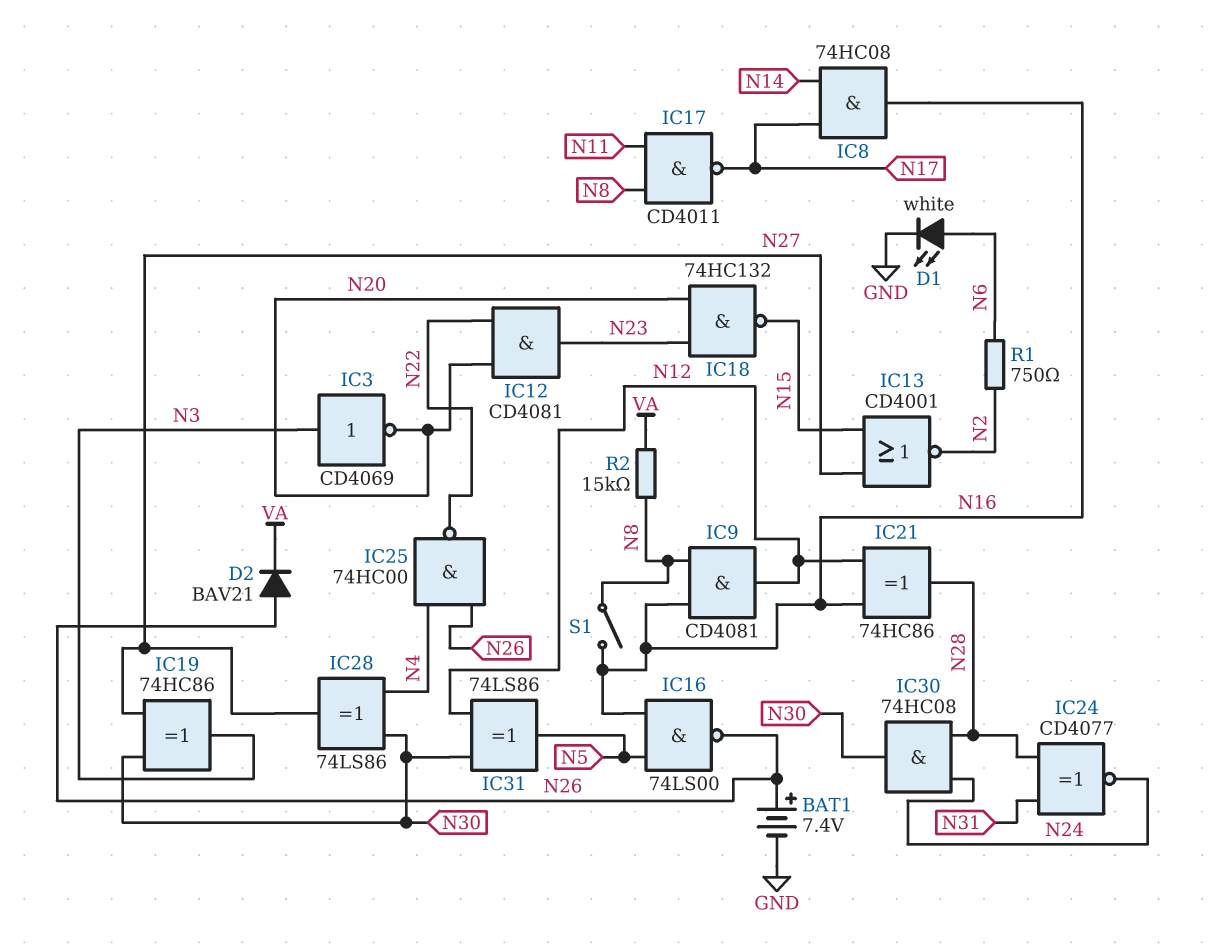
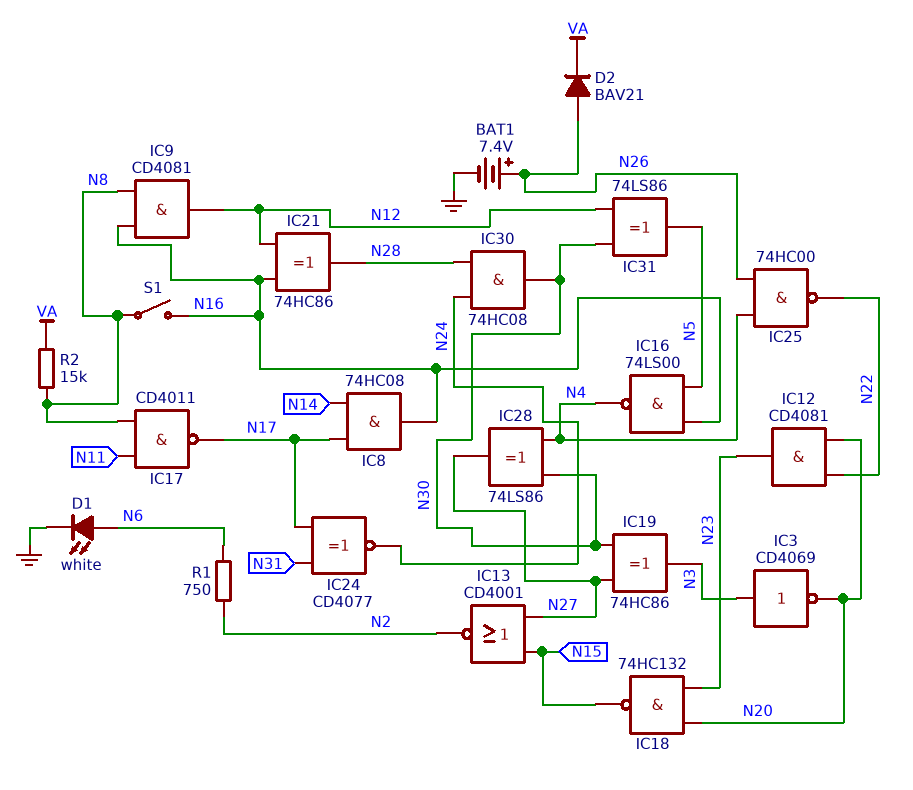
IC16: NAND 74LS00 (in N5, in N16, out N26) -> NAND 74LS00 (in N5, in N16, out N4)
IC24: XNOR CD4077 (in N28, in N31, out N24) -> XNOR CD4077 (in N17, in N31, out N24)

